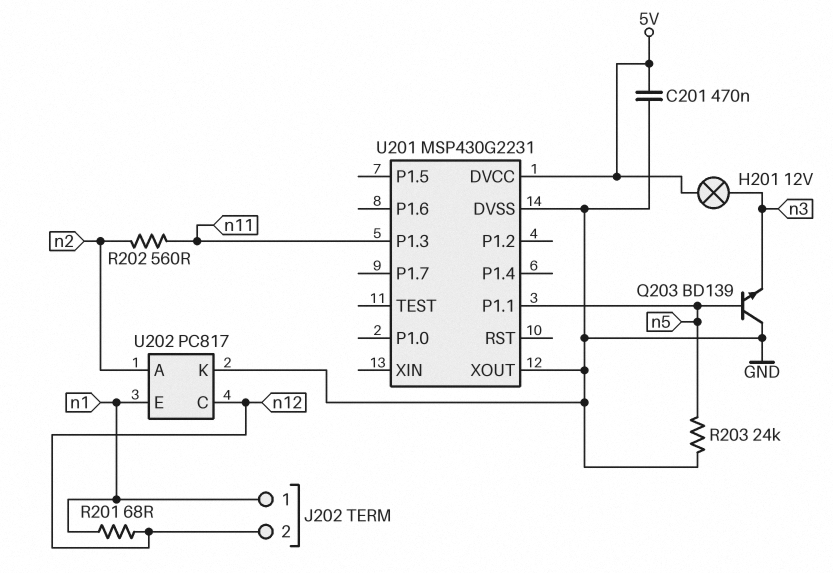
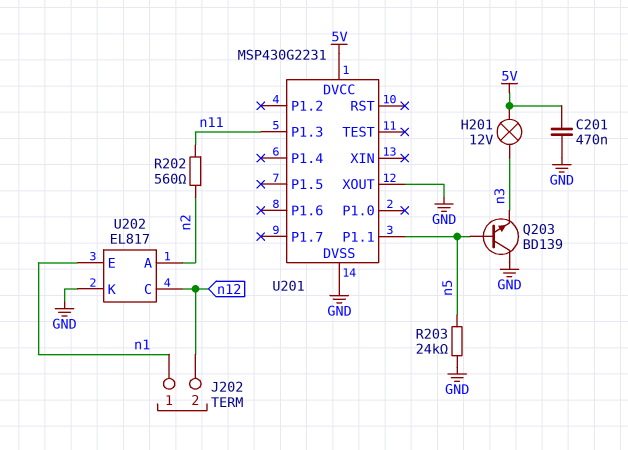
R201: 68 (n1, n12) -> none
U202: PC817 -> EL817

